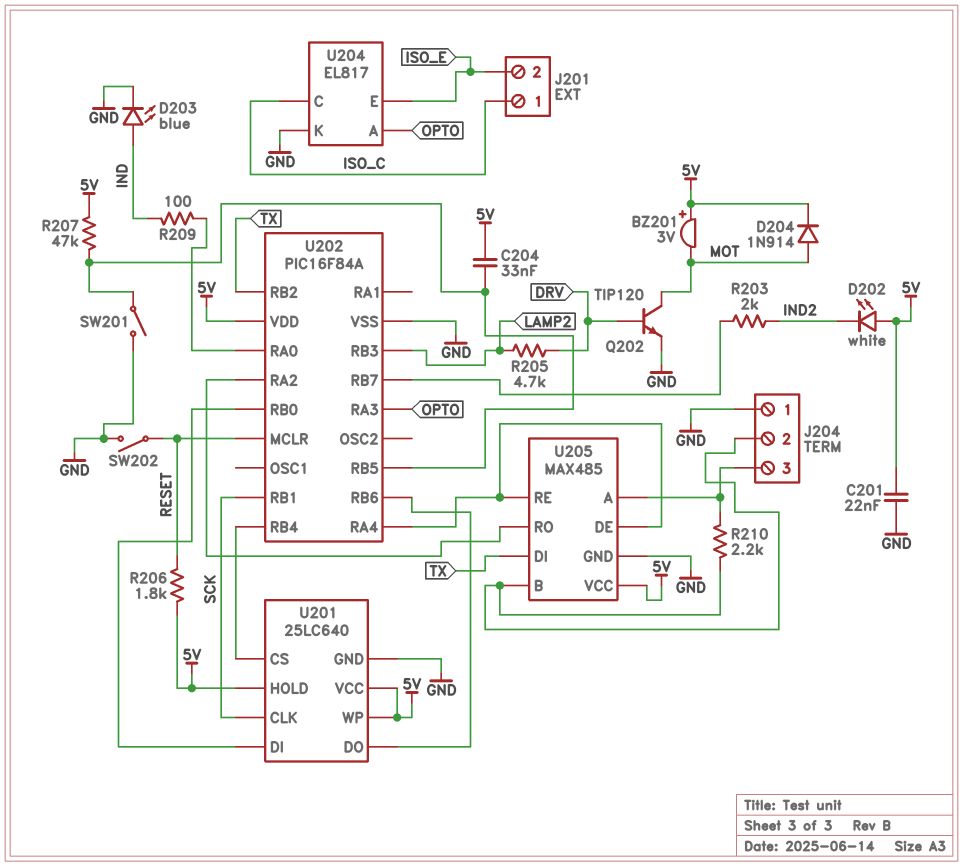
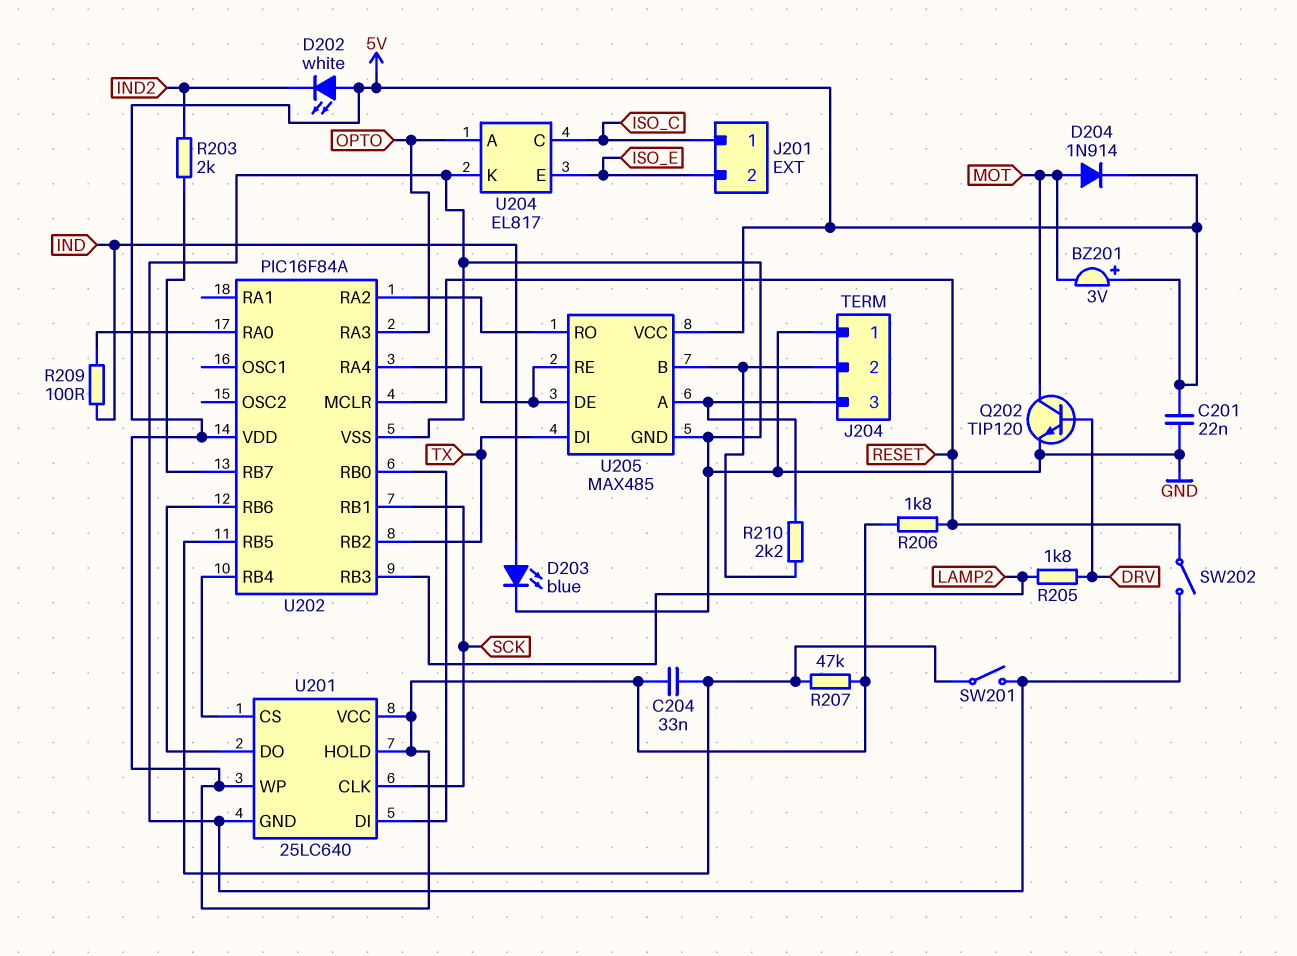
R205: 4.7k (DRV, LAMP2) -> 1.8k (DRV, LAMP2)

